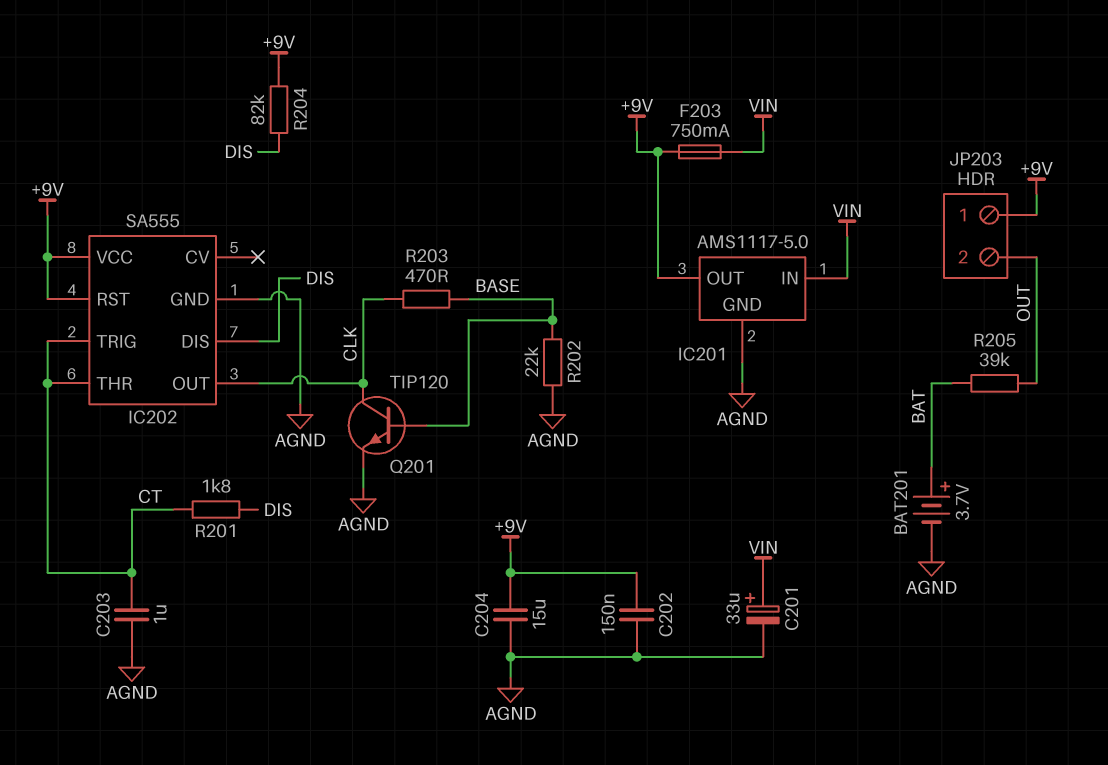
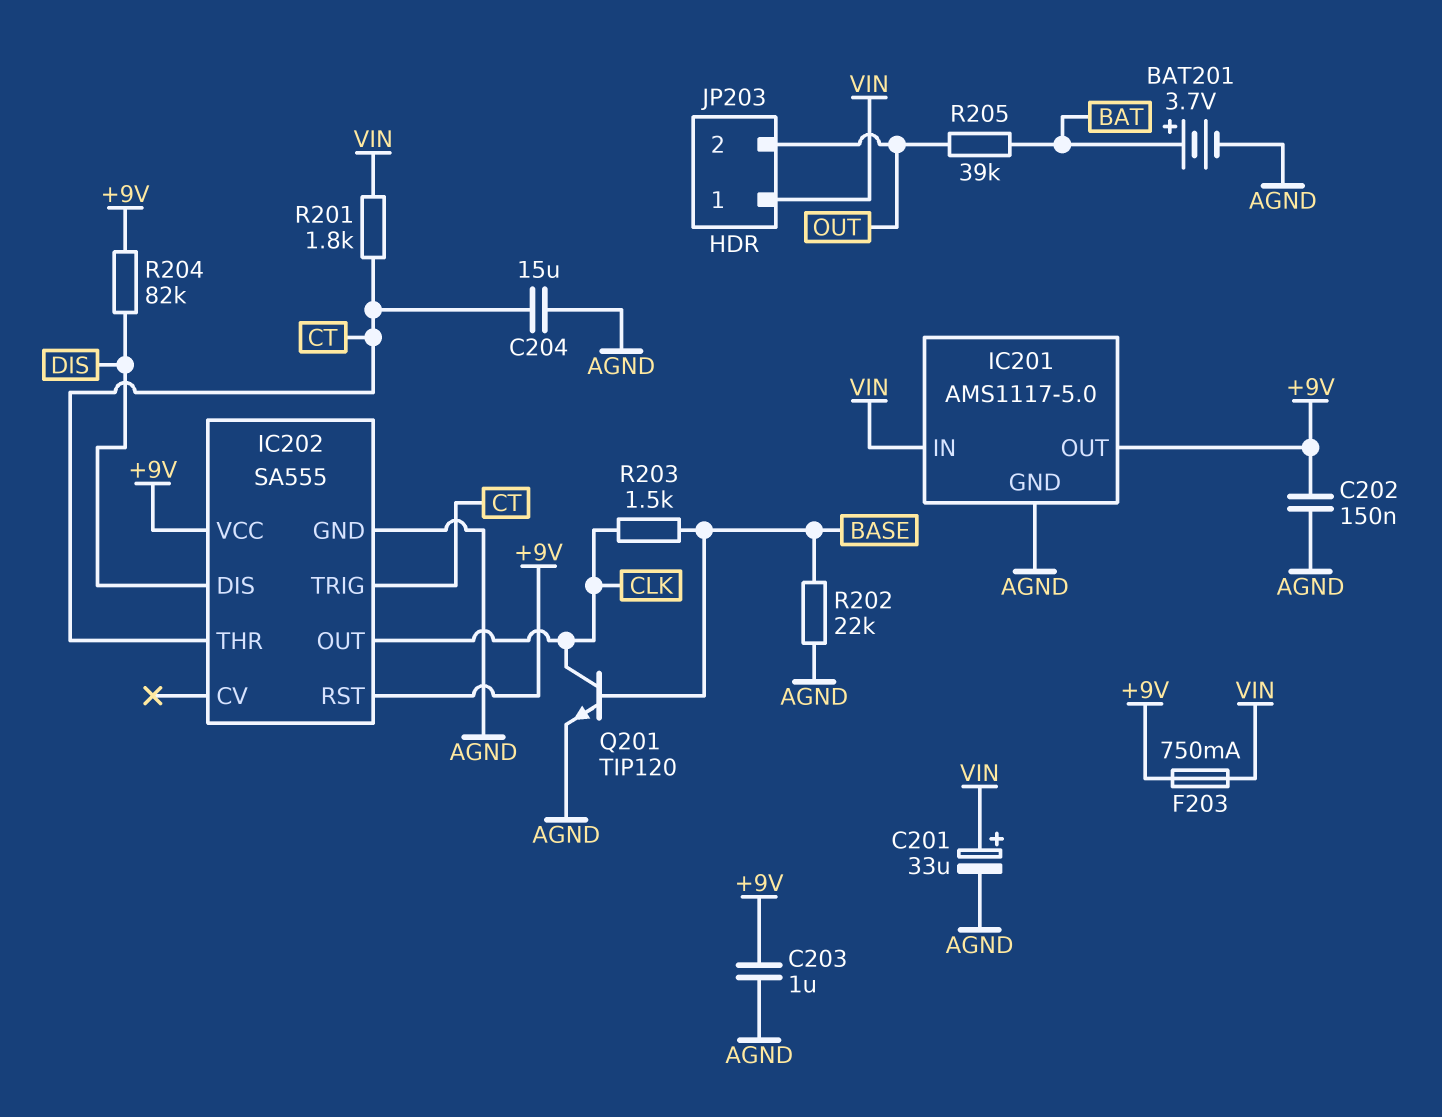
C203: 1uF (AGND, CT) -> 1uF (+9V, AGND)
C204: 15uF (+9V, AGND) -> 15uF (AGND, CT)
JP203 pin 1: +9V -> VIN
R201: 1.8k (CT, DIS) -> 1.8k (CT, VIN)
R203: 470 (BASE, CLK) -> 1.5k (BASE, CLK)

